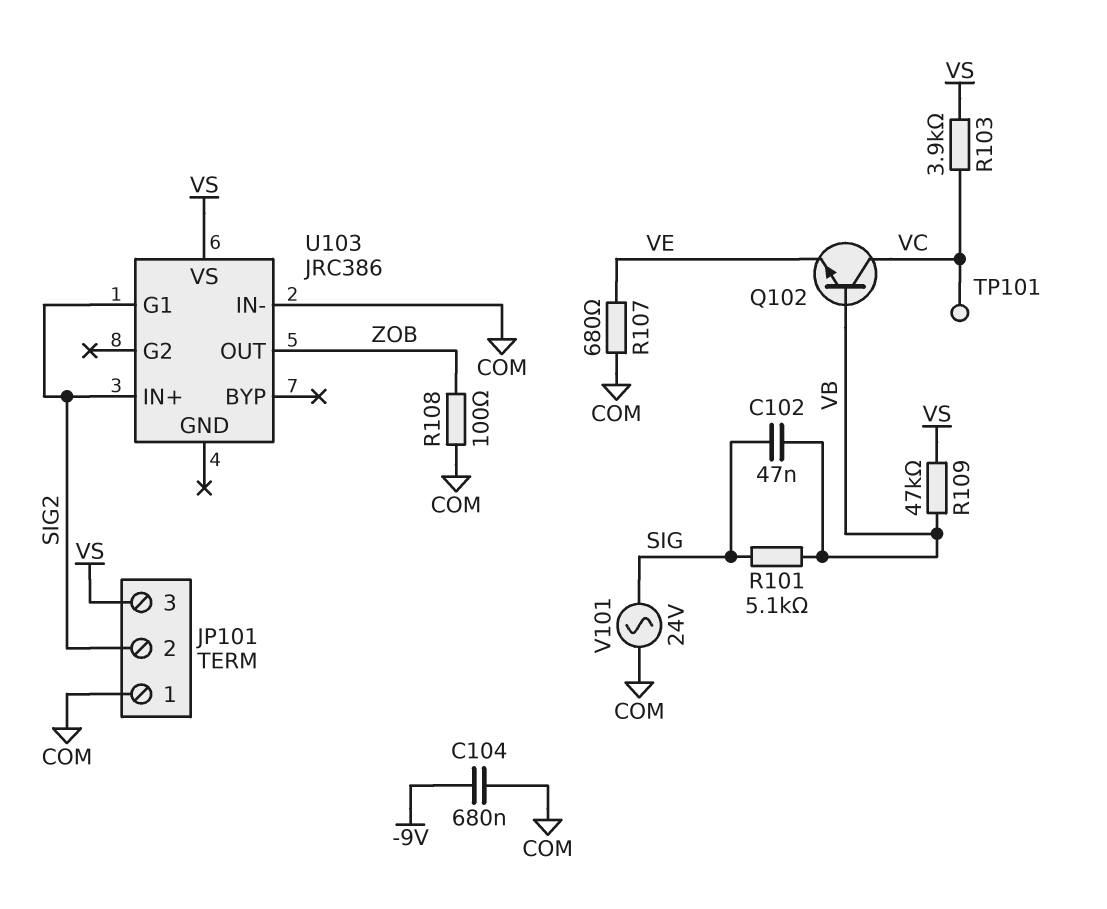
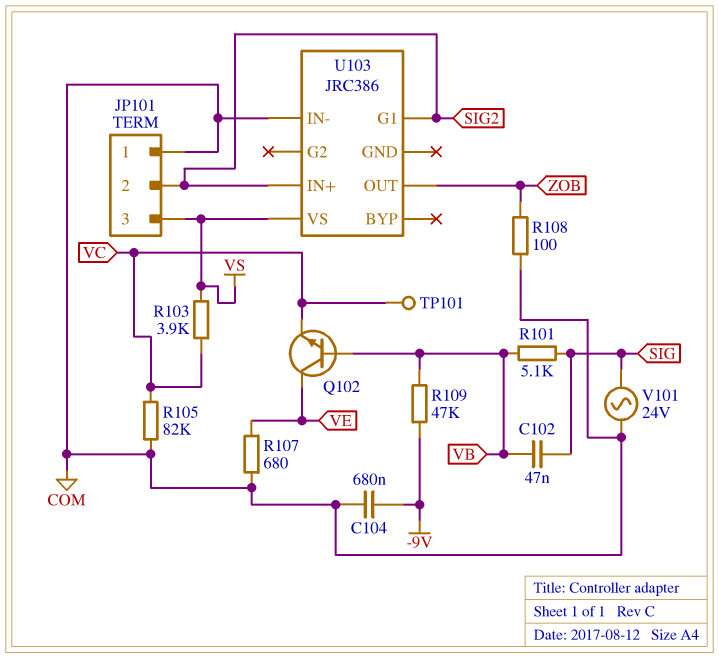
Q102: NPN (B VB, C VC, E VE) -> NPN (B VB, C VE, E VC)
R105: none -> 82k (COM, VC)
R109: 47k (VB, VS) -> 47k (-9V, VB)

